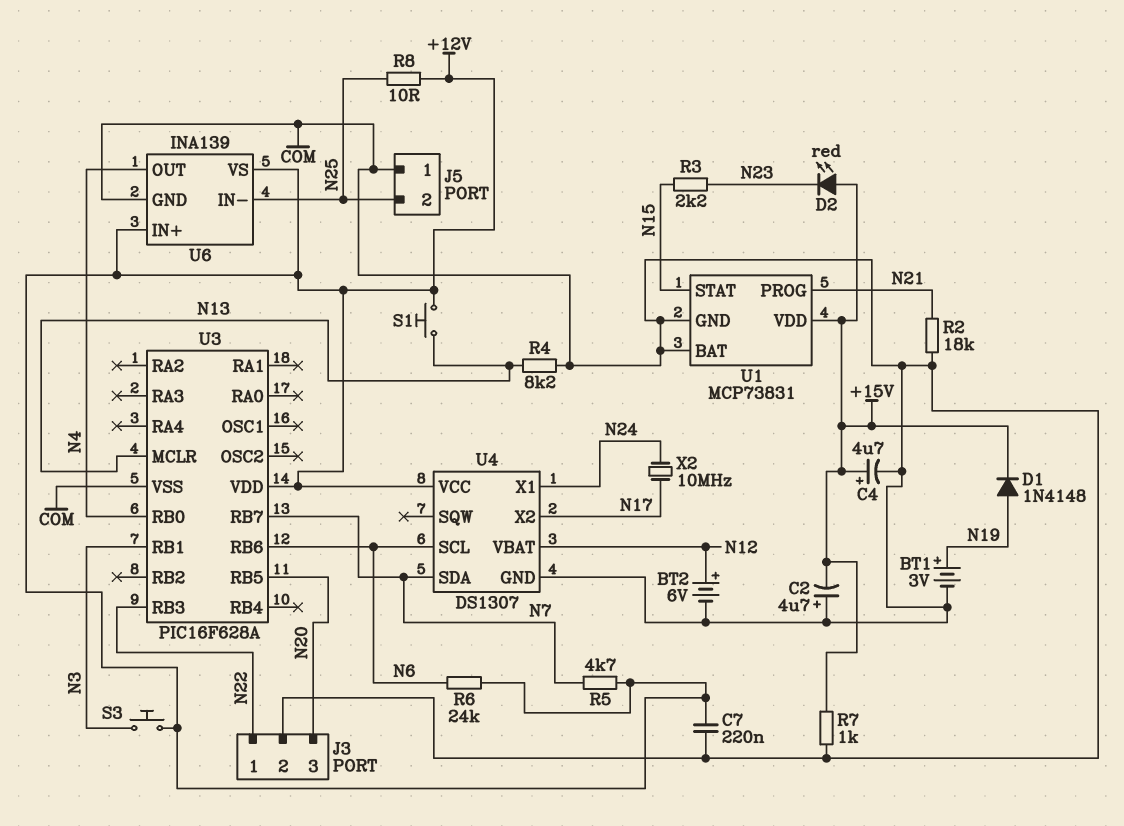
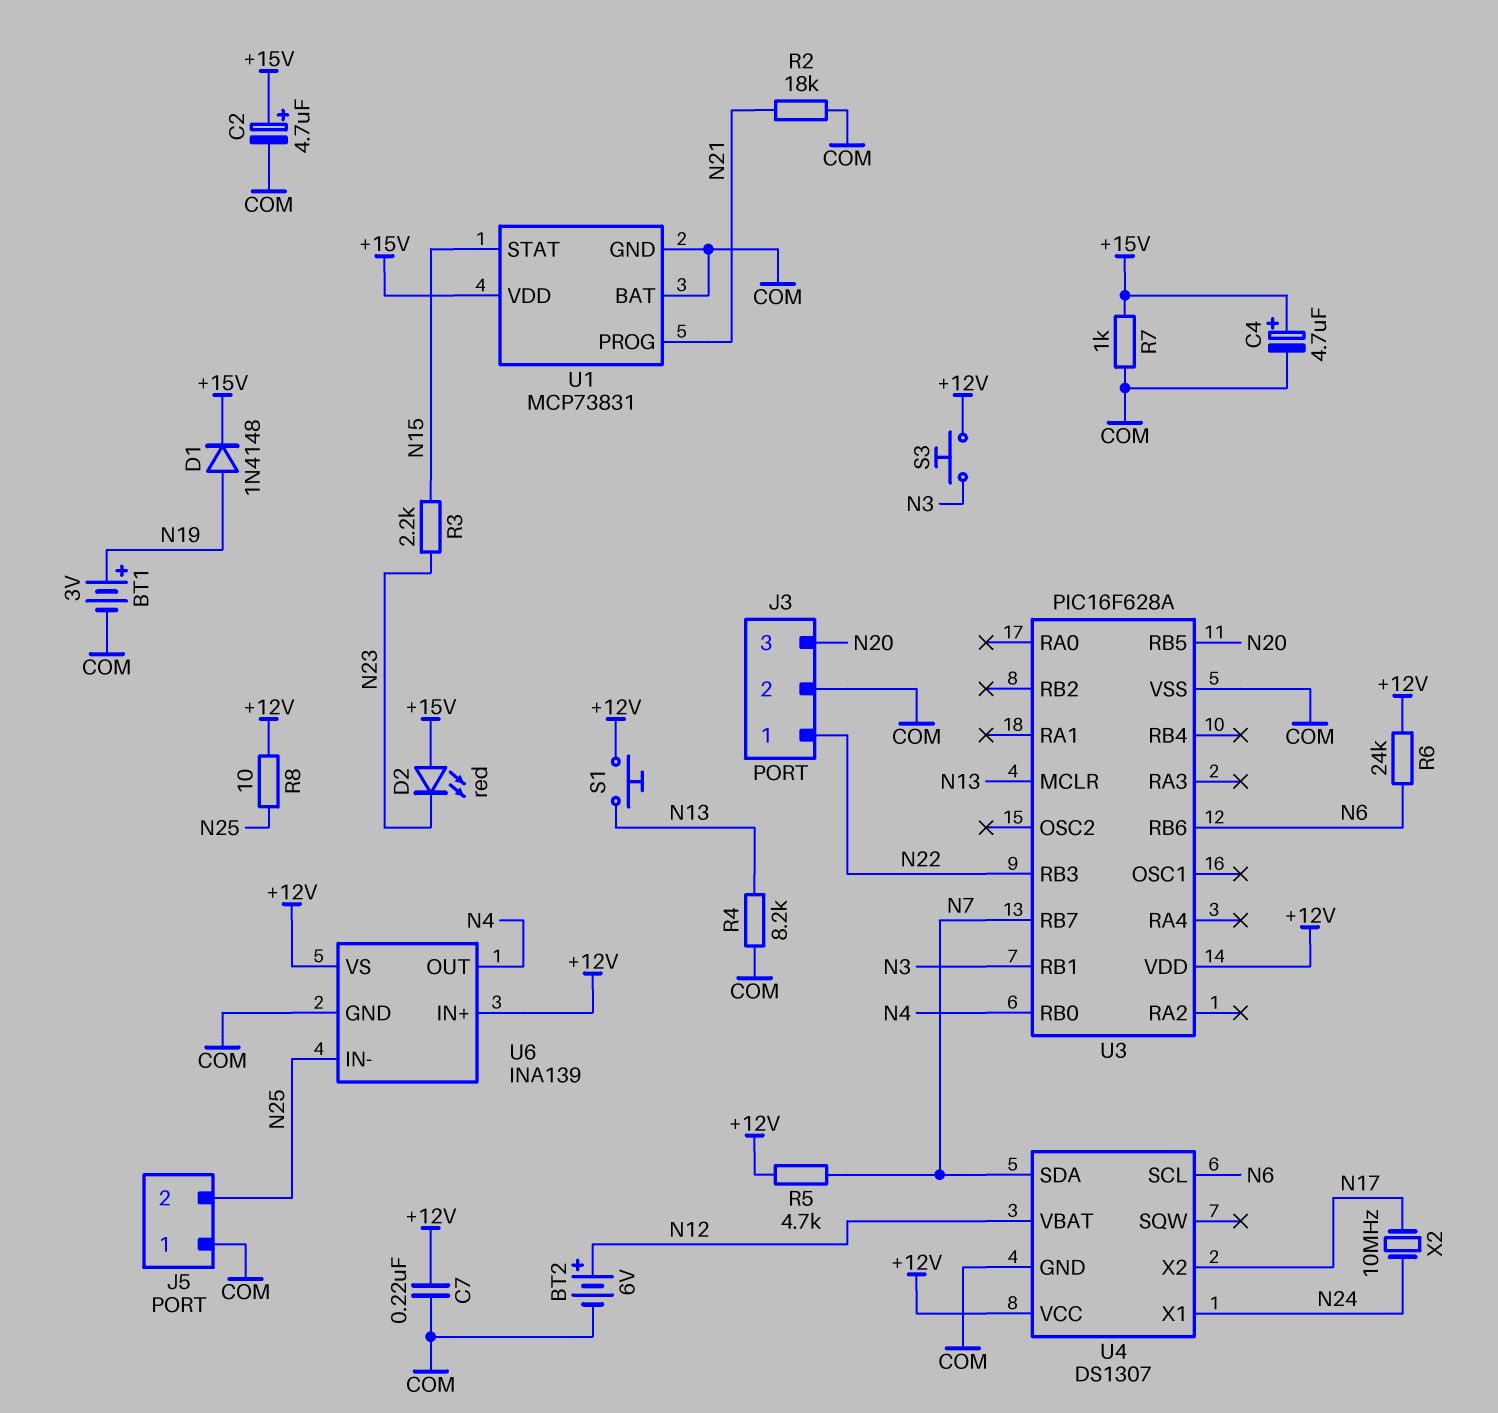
C2: 4.7uF (plus COM, minus +15V) -> 4.7uF (plus +15V, minus COM)

